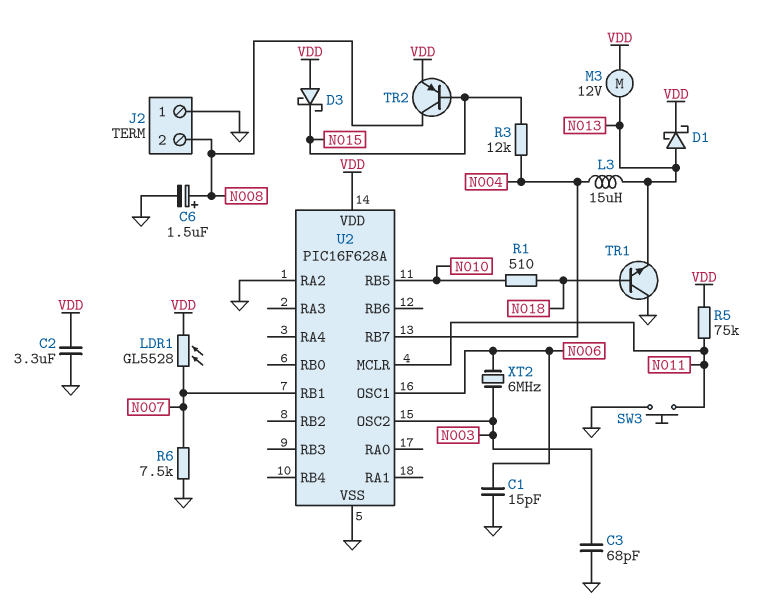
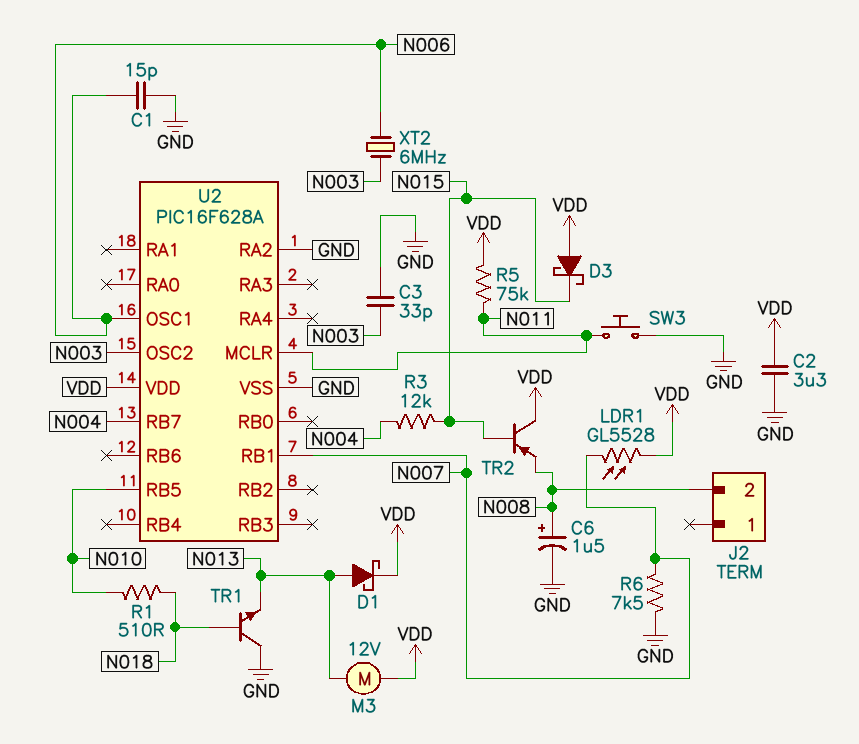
C3: 68pF (GND, N003) -> 33pF (GND, N003)
J2 pin 1: GND -> none
L3: 15uH (N004, N013) -> none
TR2: PNP (B N015, C N008, E VDD) -> PNP (B N015, C VDD, E N008)

